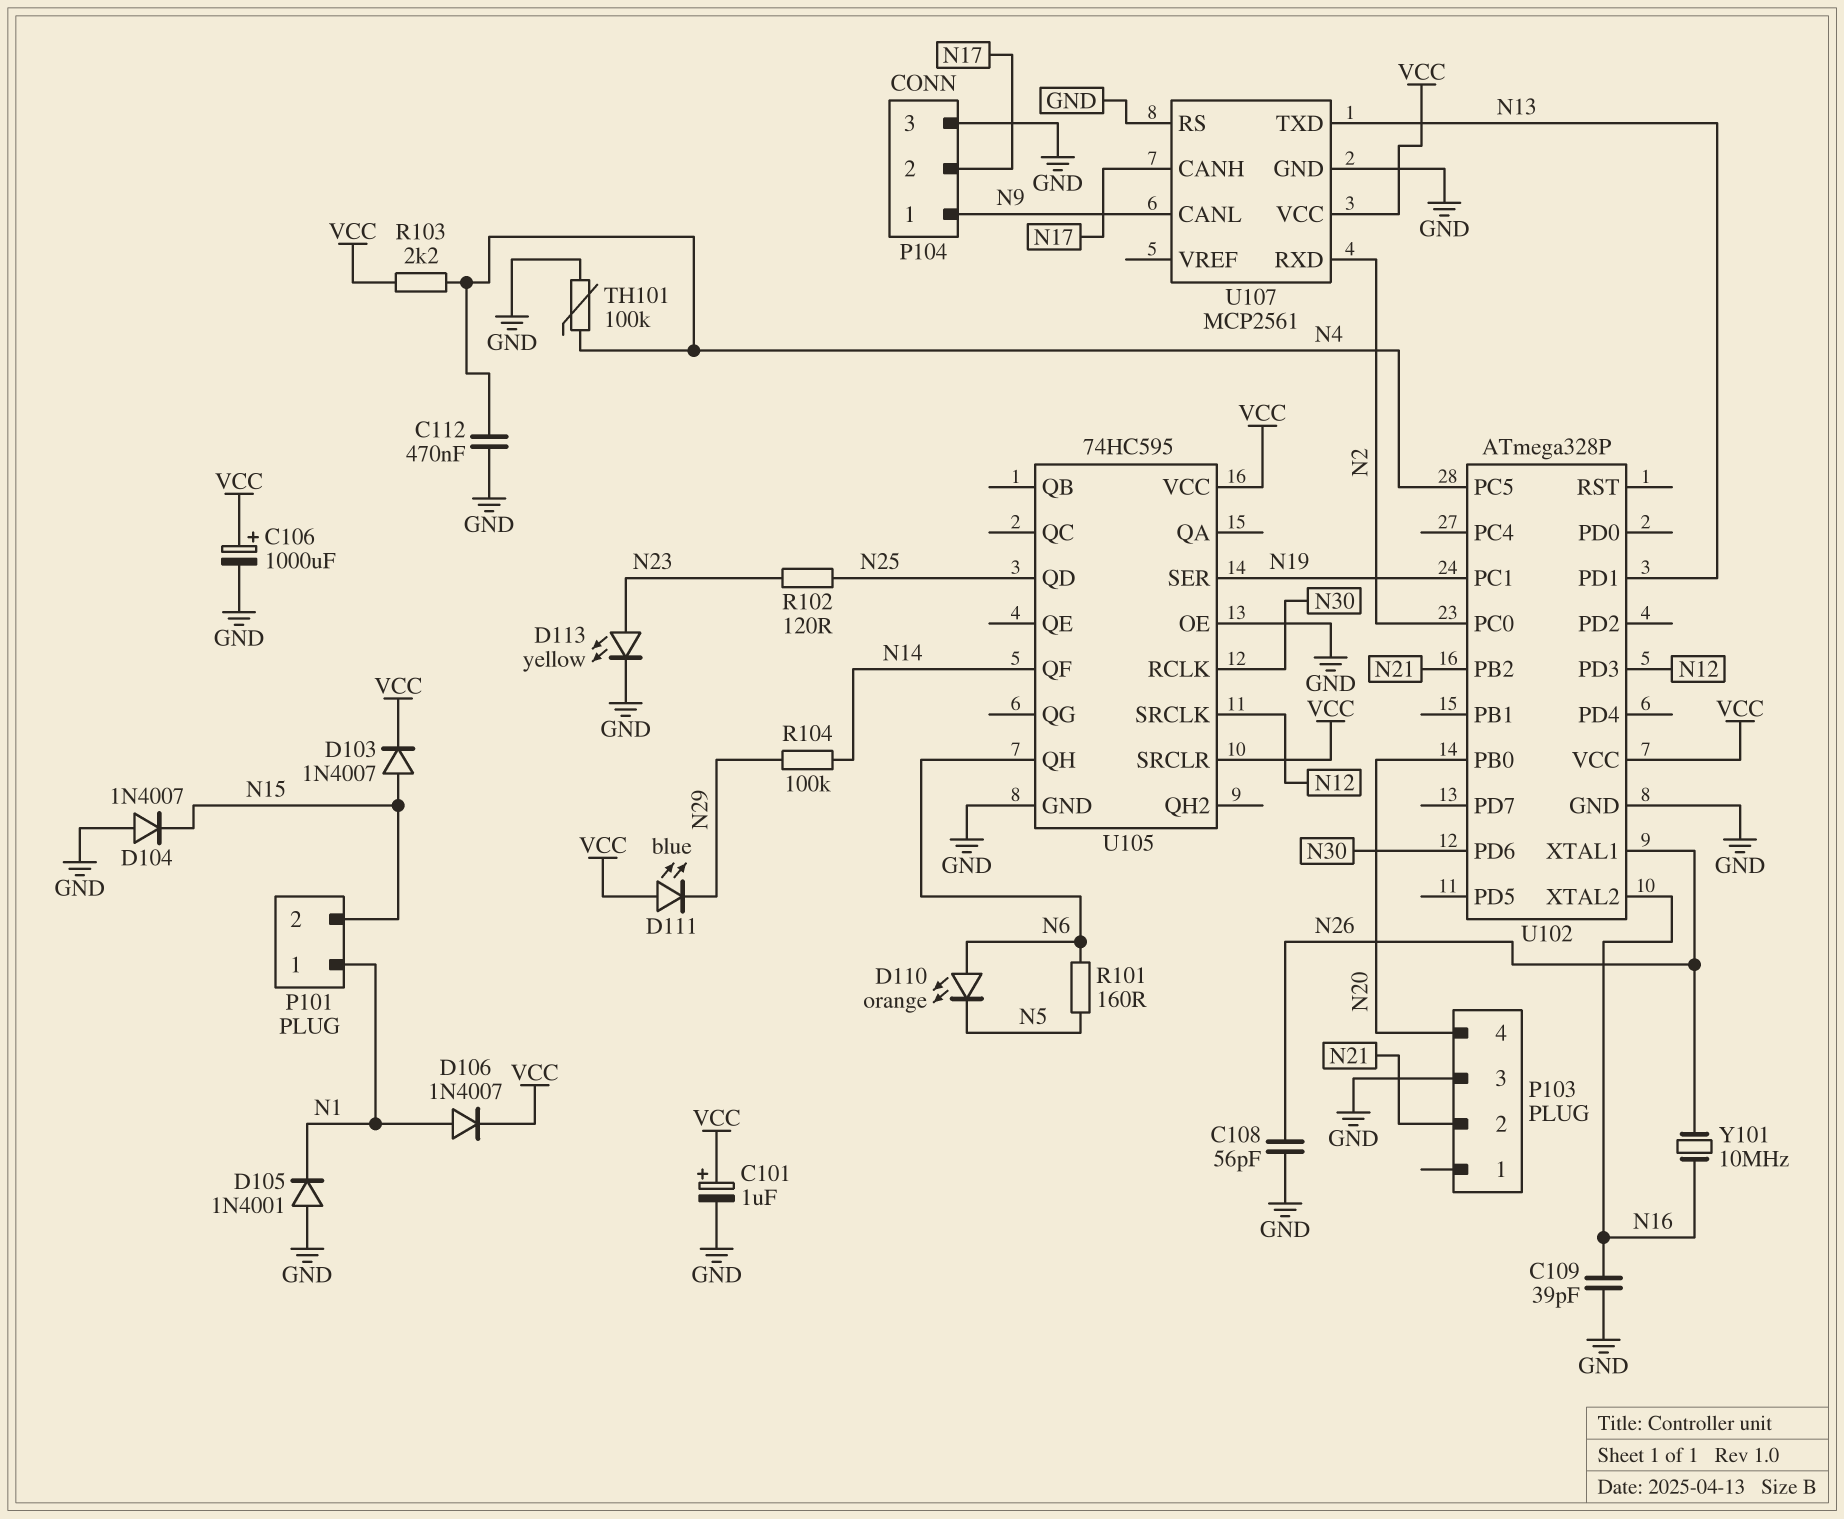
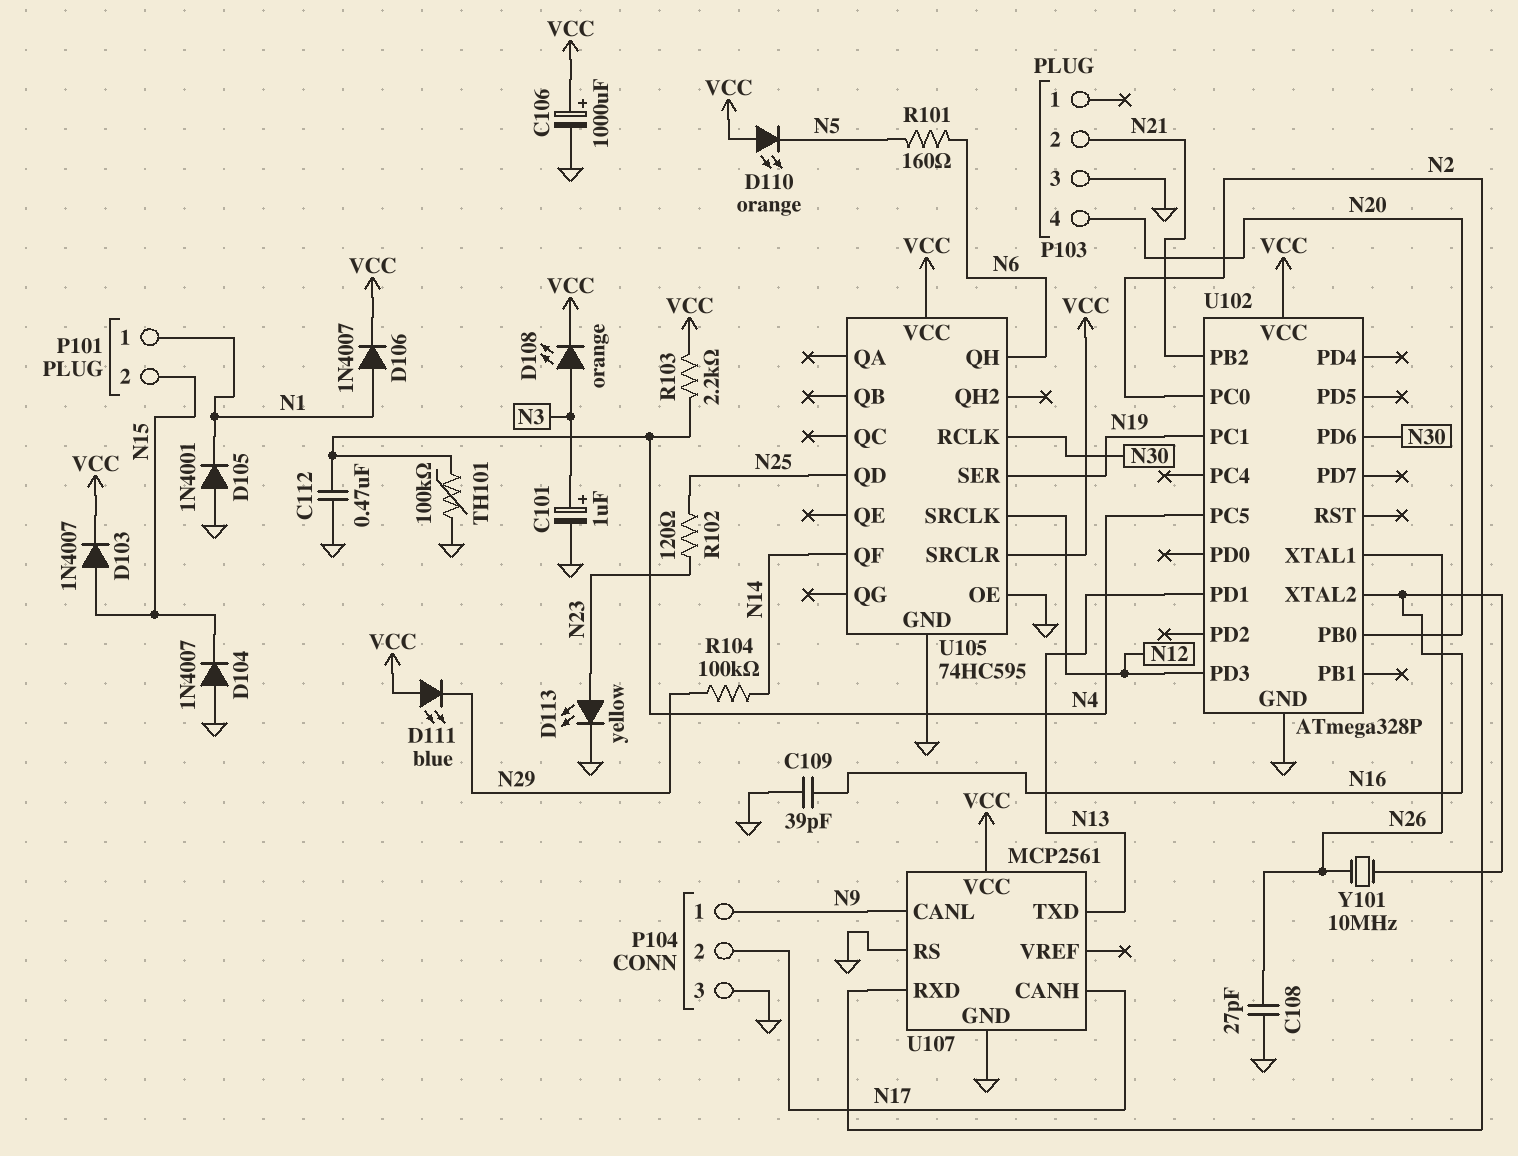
C101: 1uF (plus VCC, minus GND) -> 1uF (plus N3, minus GND)
C108: 56pF (GND, N26) -> 27pF (GND, N26)
D108: none -> LED orange (A N3, K VCC)
D110: LED orange (A N6, K N5) -> LED orange (A VCC, K N5)

